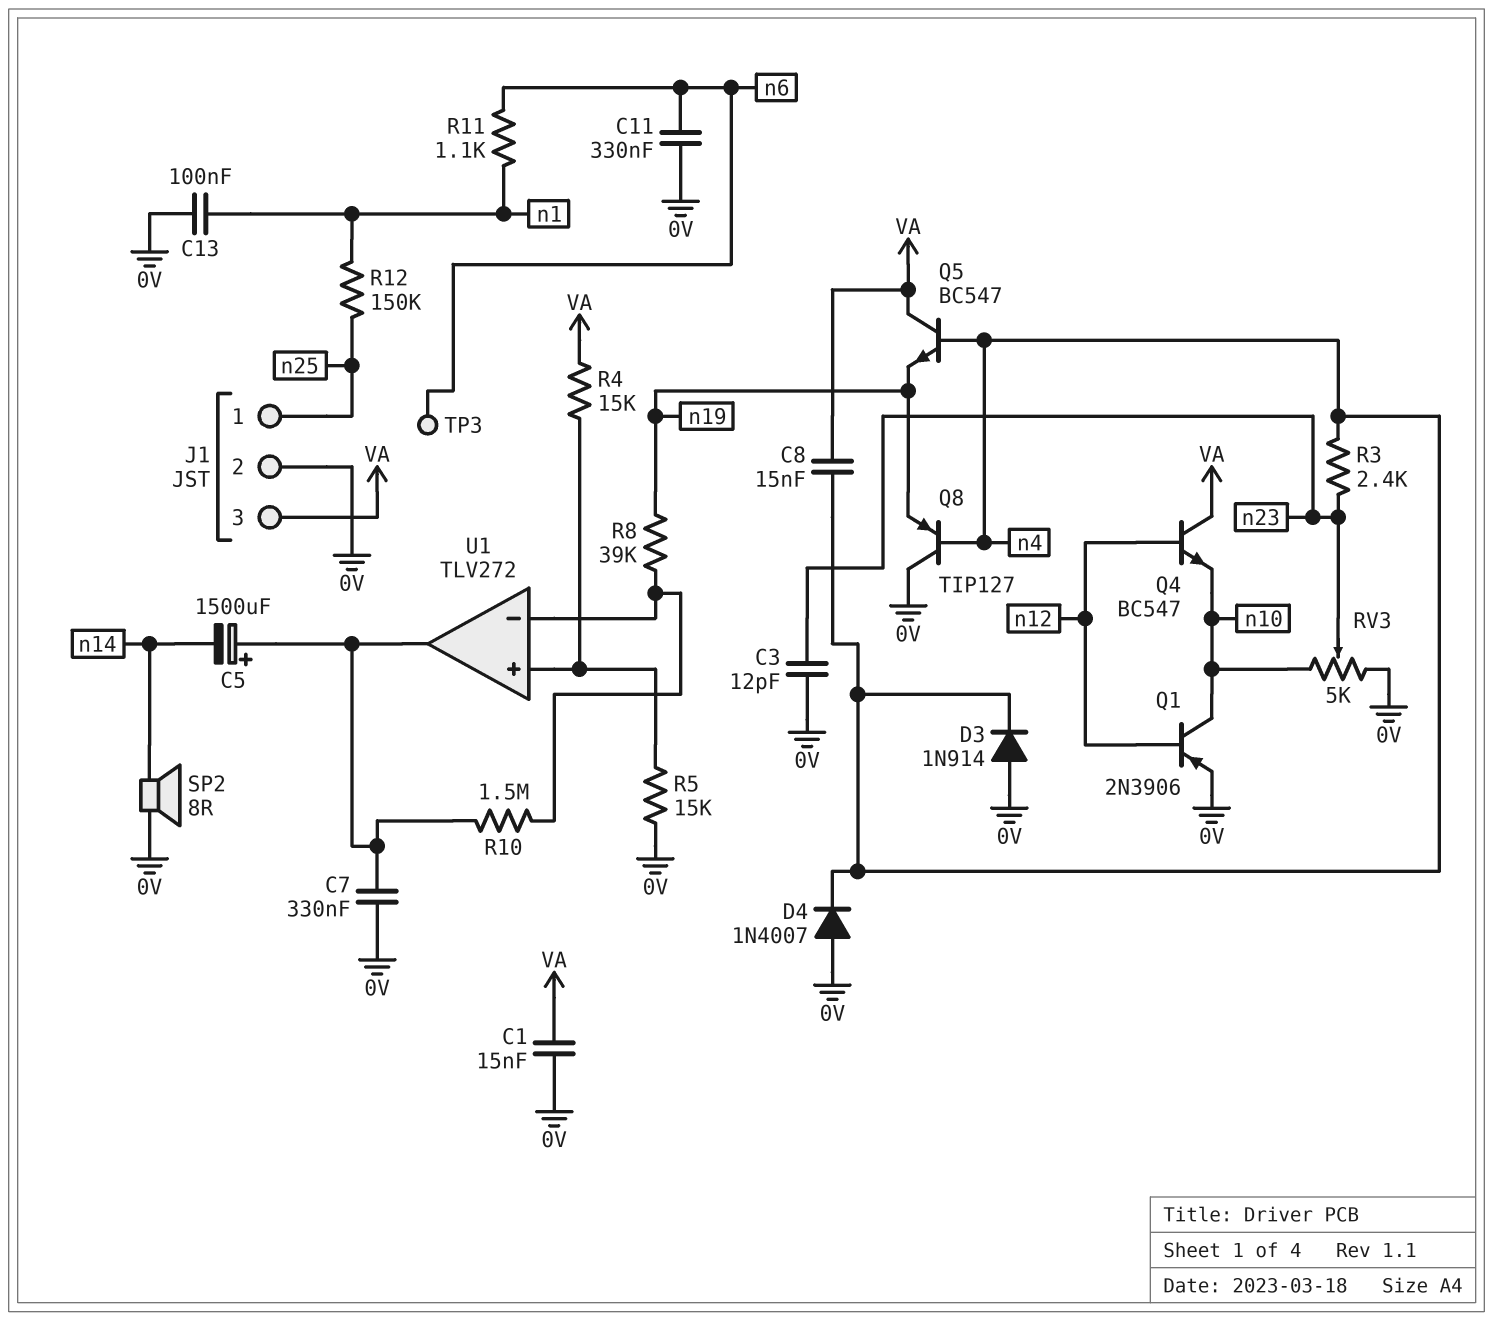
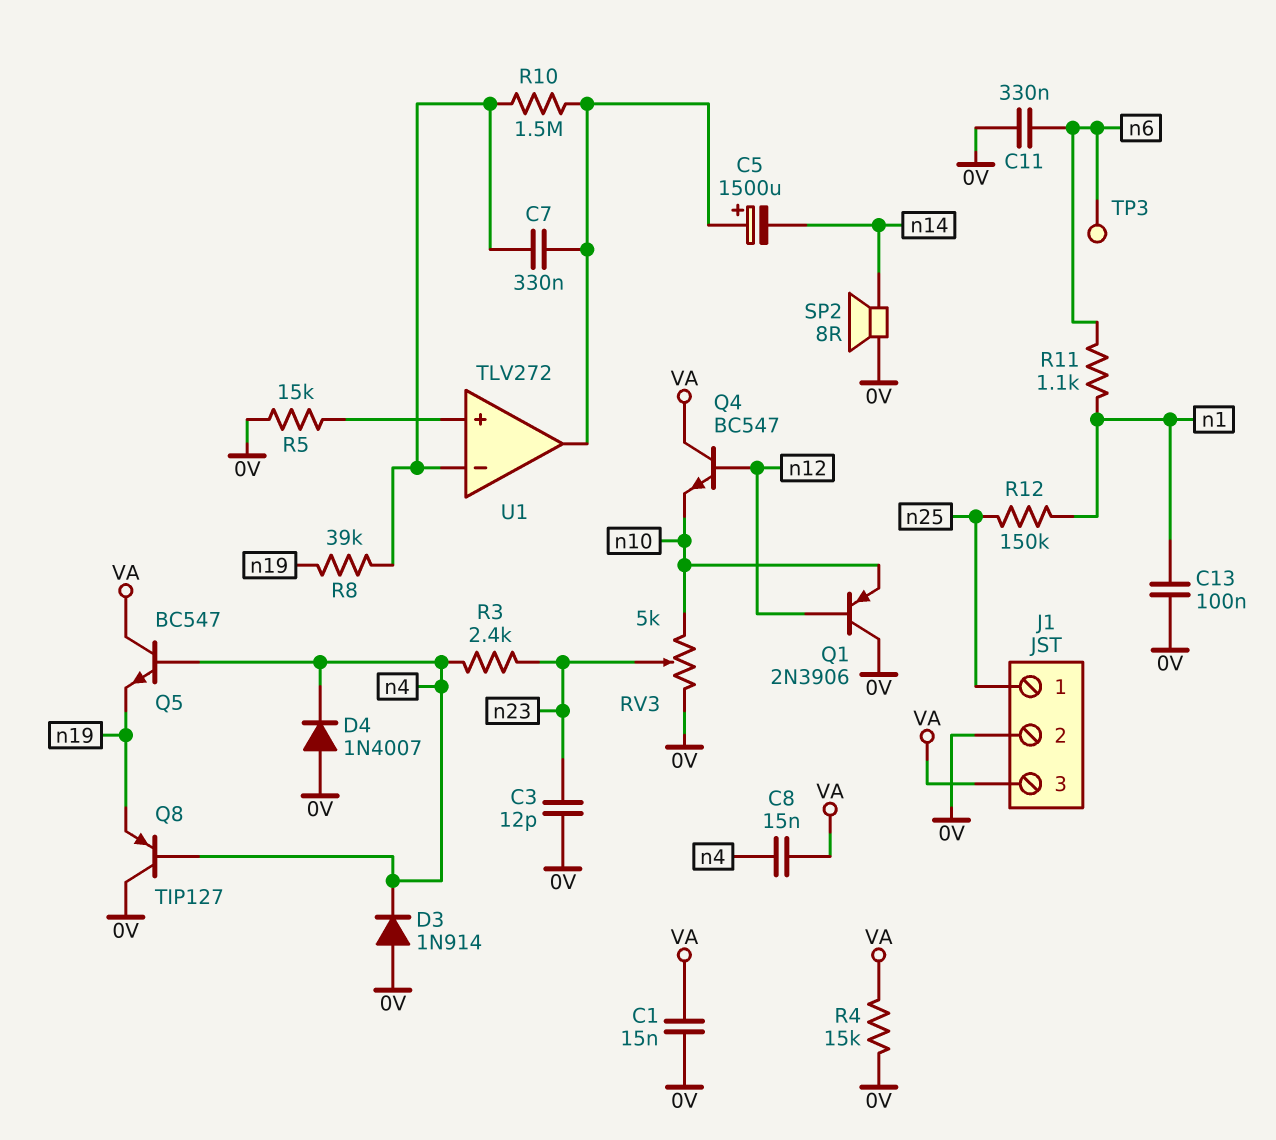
C7: 330nF (0V, U1/out) -> 330nF (U1/in-, U1/out)
Q1: PNP 2N3906 (B n12, C n10, E 0V) -> PNP 2N3906 (B n12, C 0V, E n10)
R4: 15k (U1/in+, VA) -> 15k (0V, VA)

